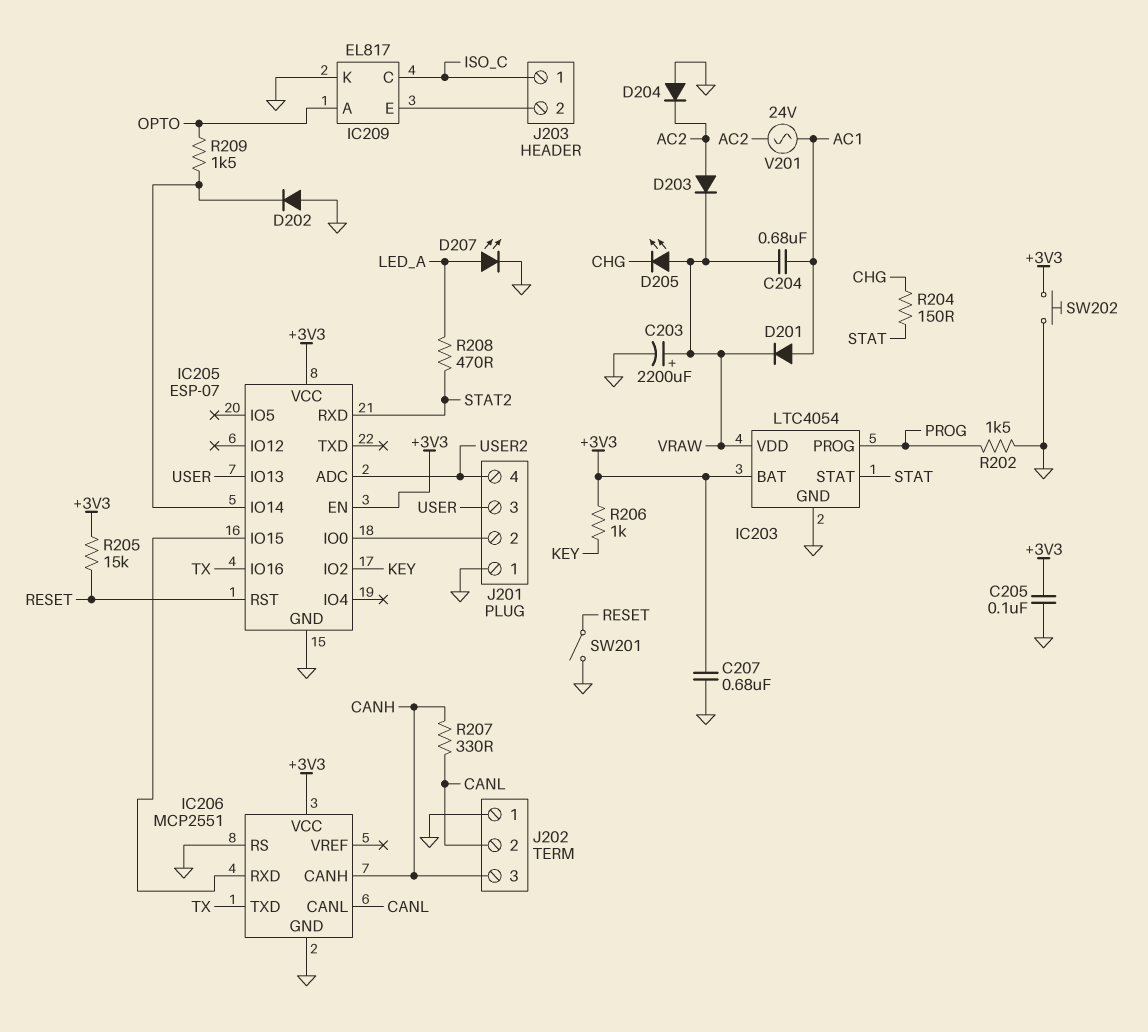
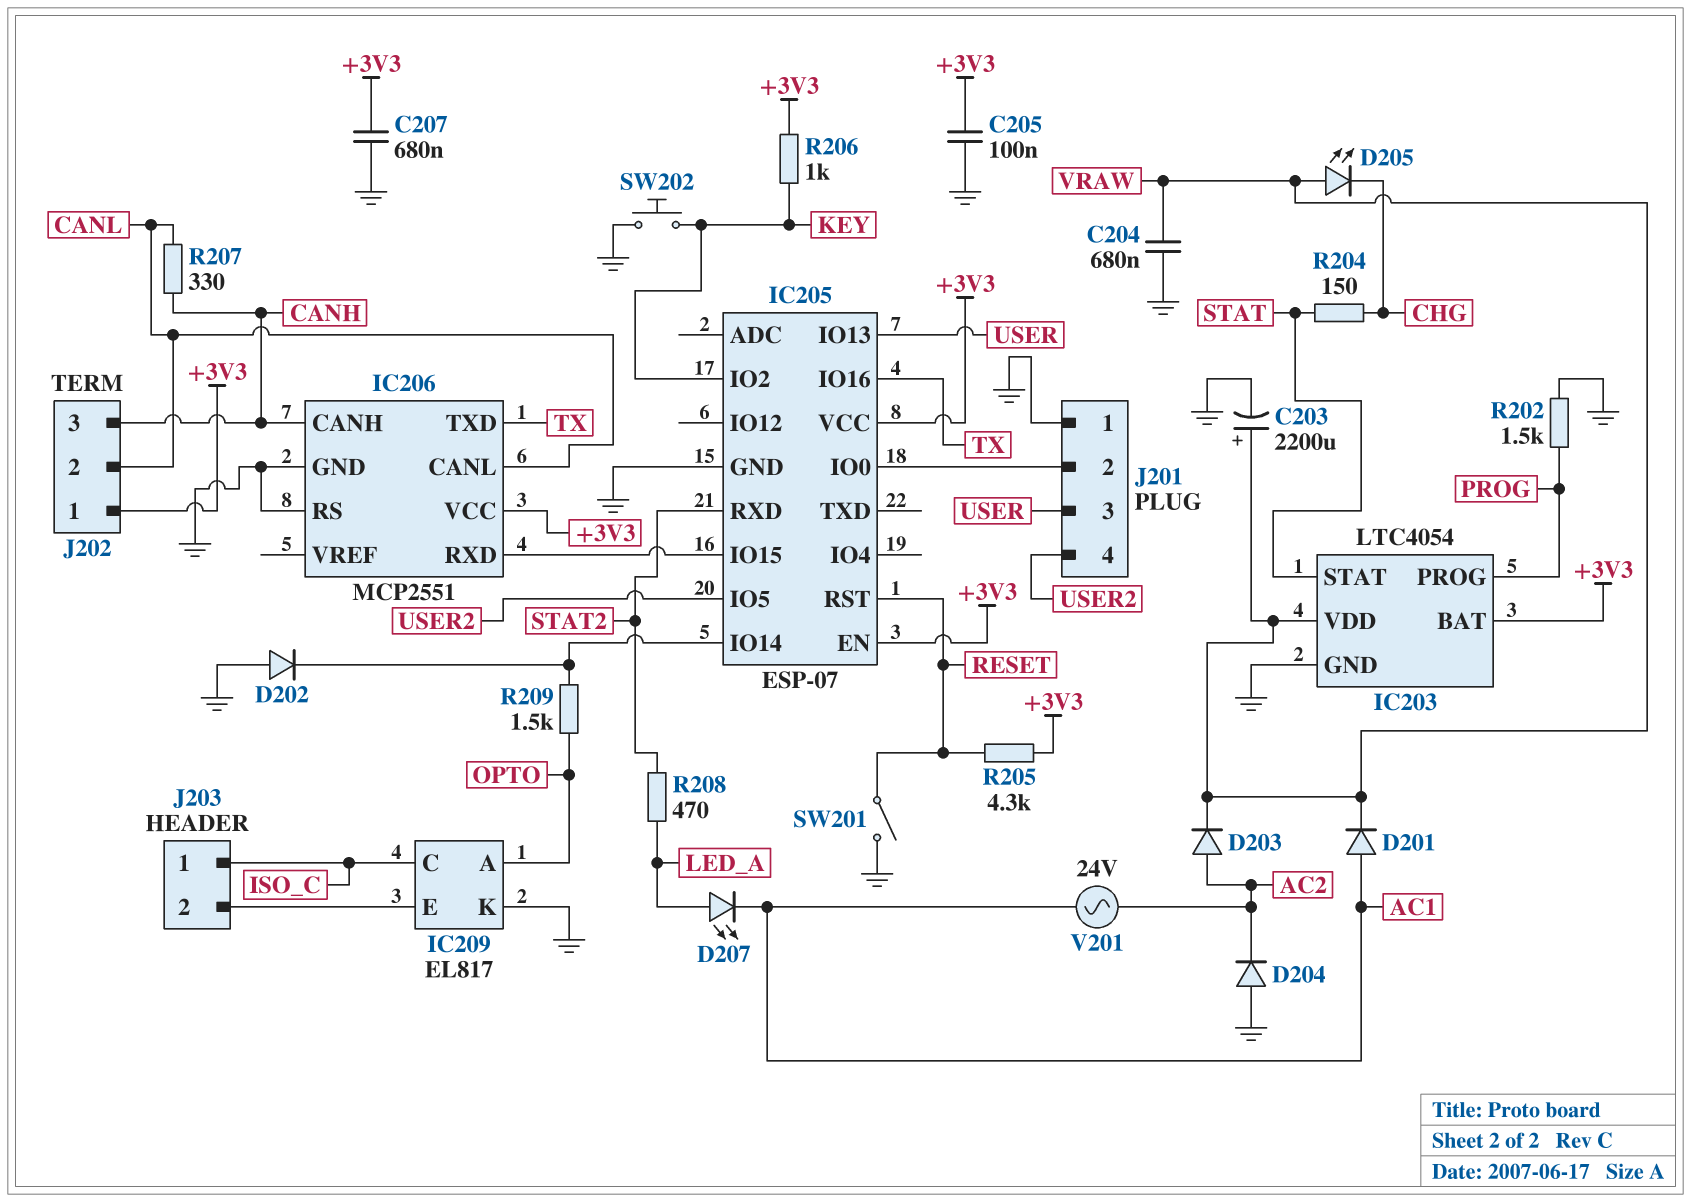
C204: 680nF (AC1, VRAW) -> 680nF (GND, VRAW)
D207: LED (A LED_A, K GND) -> LED (A LED_A, K AC1)
IC205 pin ADC: USER2 -> none
IC205 pin IO5: none -> USER2
J202 pin 1: GND -> +3V3
R205: 15k (+3V3, RESET) -> 4.3k (+3V3, RESET)
SW202: button (+3V3, GND) -> button (GND, KEY)

